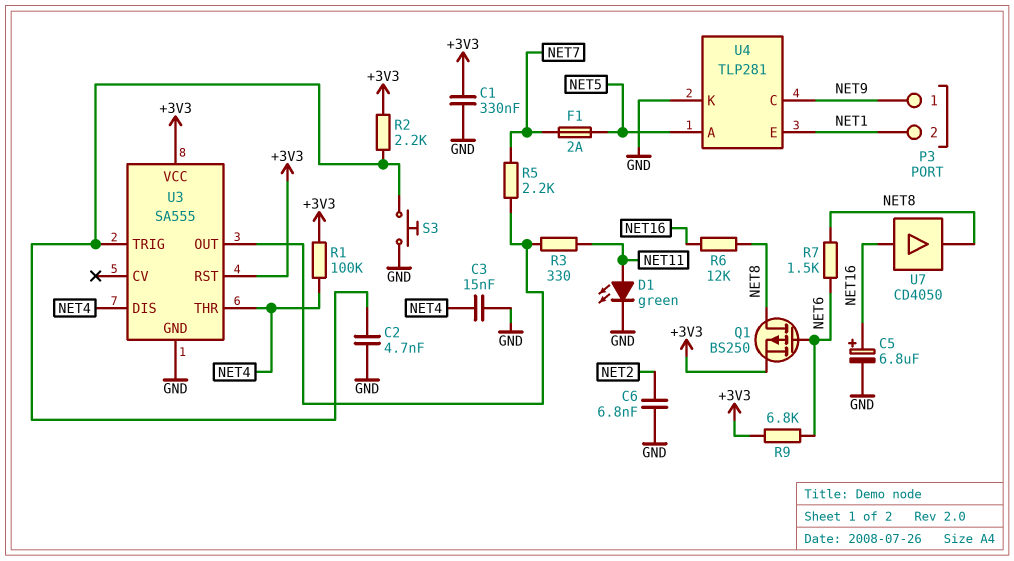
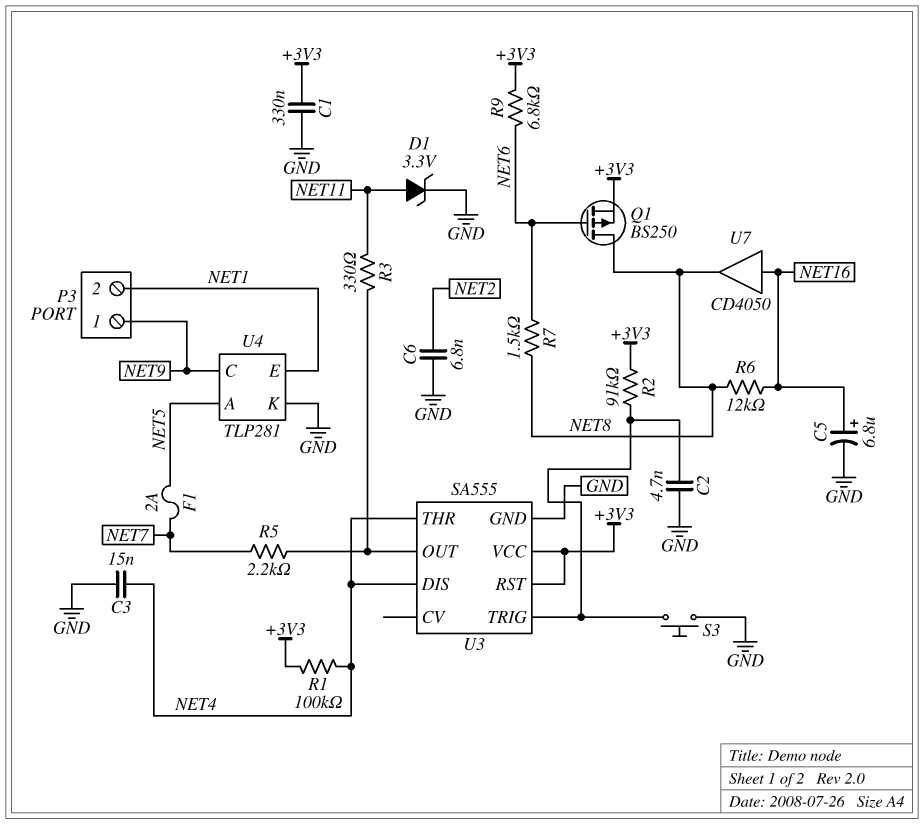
D1: LED green (A NET11, K GND) -> zener 3.3V (A NET11, K GND)
R2: 2.2k (+3V3, U3/TRIG) -> 91k (+3V3, U3/TRIG)

